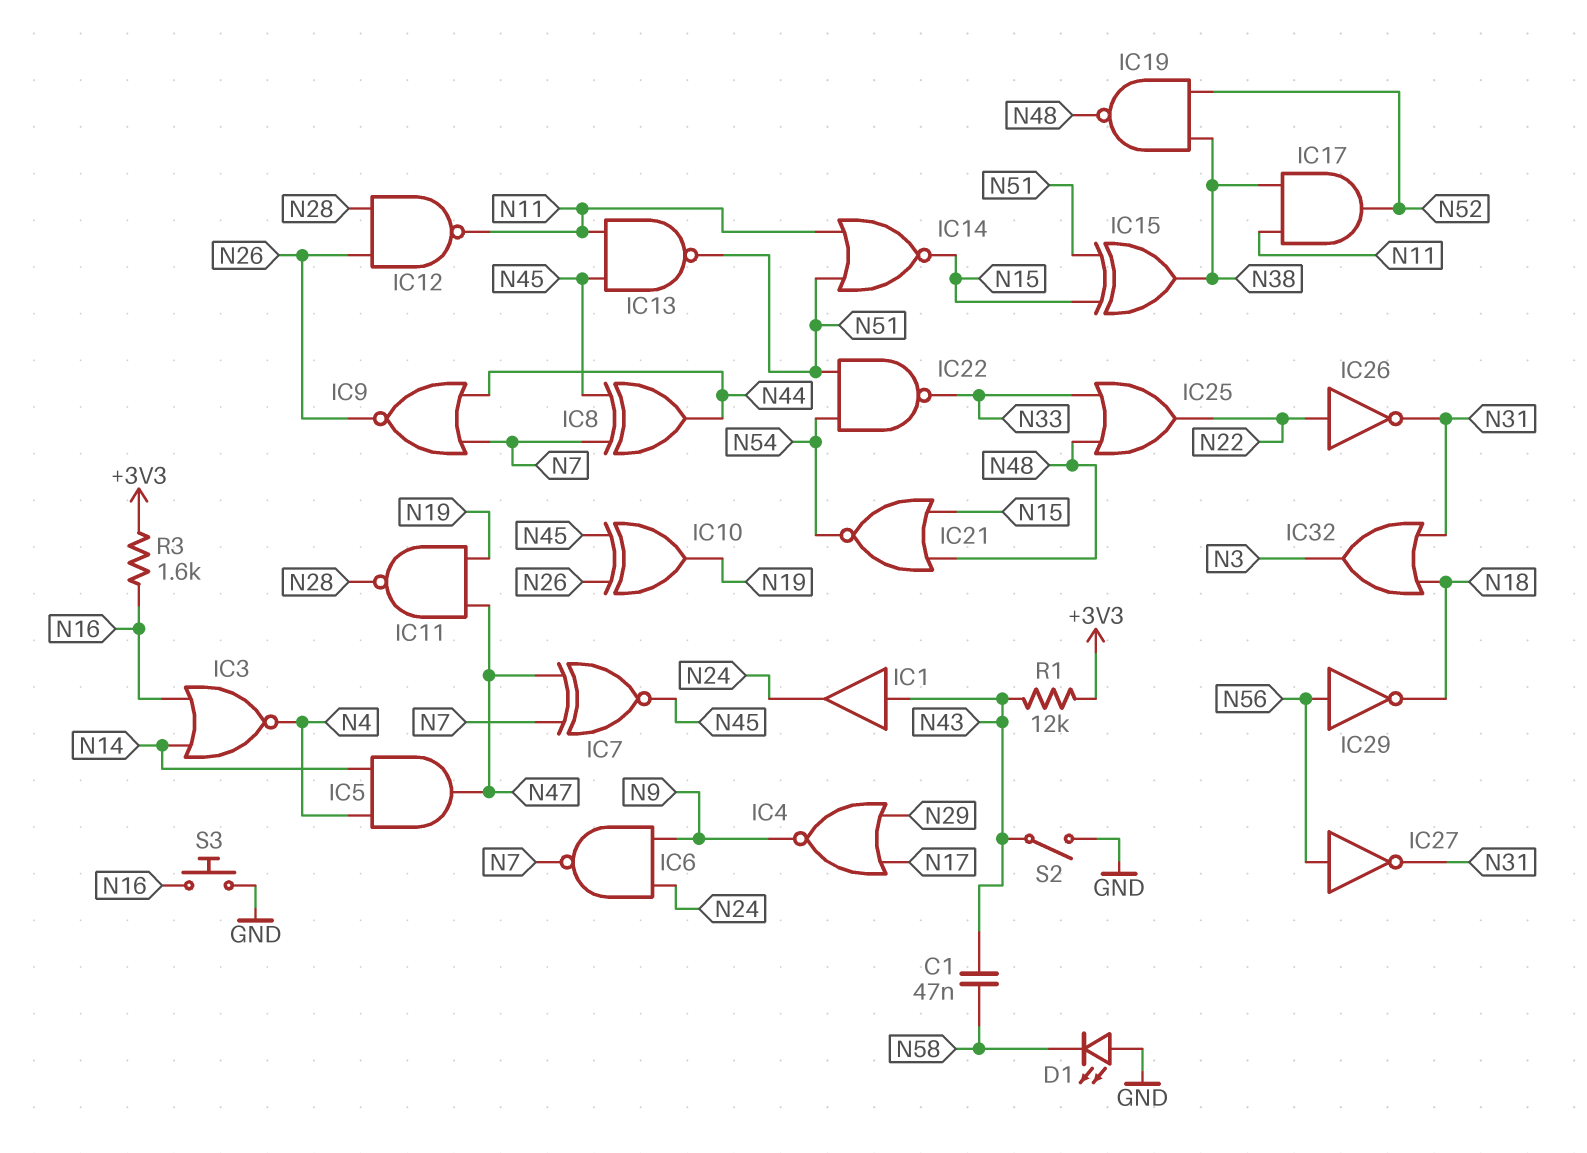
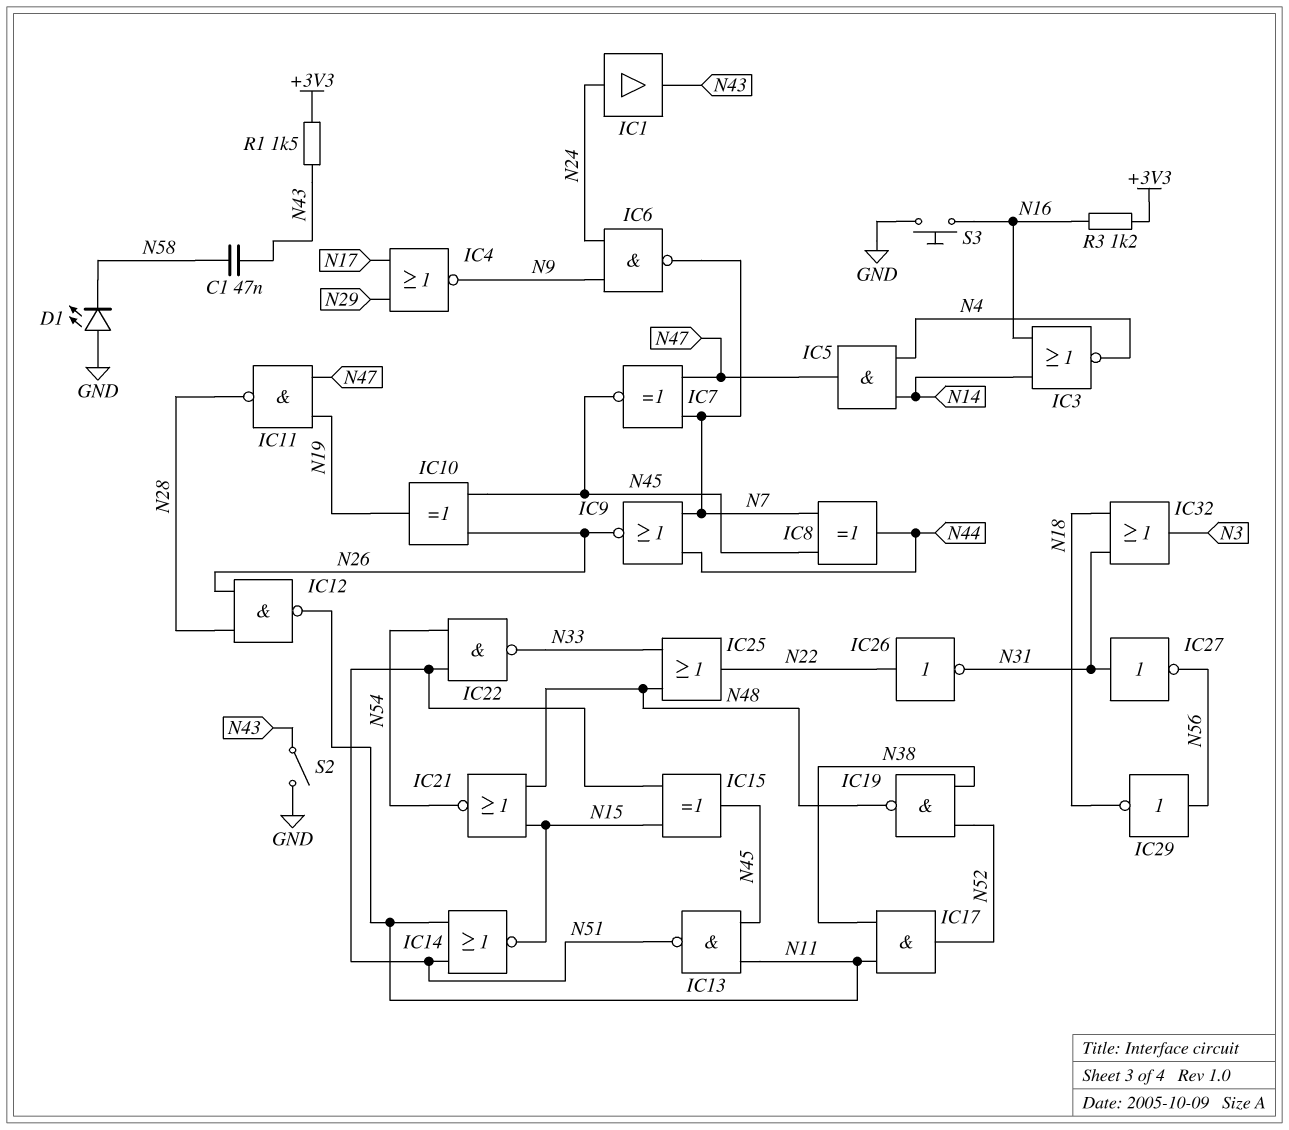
IC1: buffer (in N43, out N24) -> buffer (in N24, out N43)
IC15: XOR (in N15, in N51, out N38) -> XOR (in N15, in N51, out N45)
IC27: NOT (in N56, out N31) -> NOT (in N31, out N56)
R1: 12k (+3V3, N43) -> 1.5k (+3V3, N43)
R3: 1.6k (+3V3, N16) -> 1.2k (+3V3, N16)

